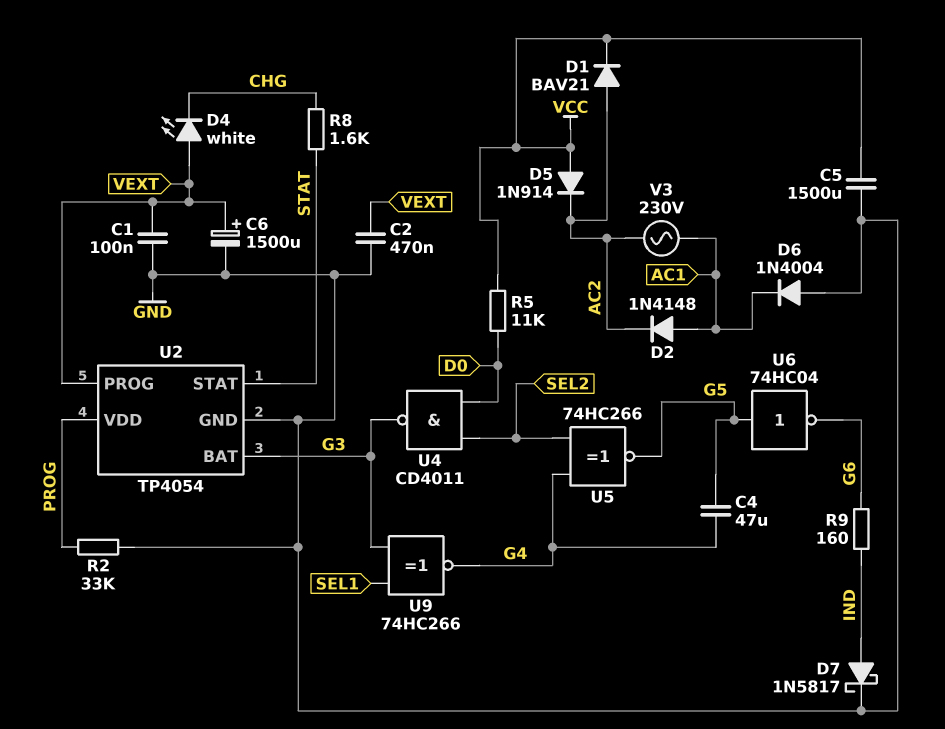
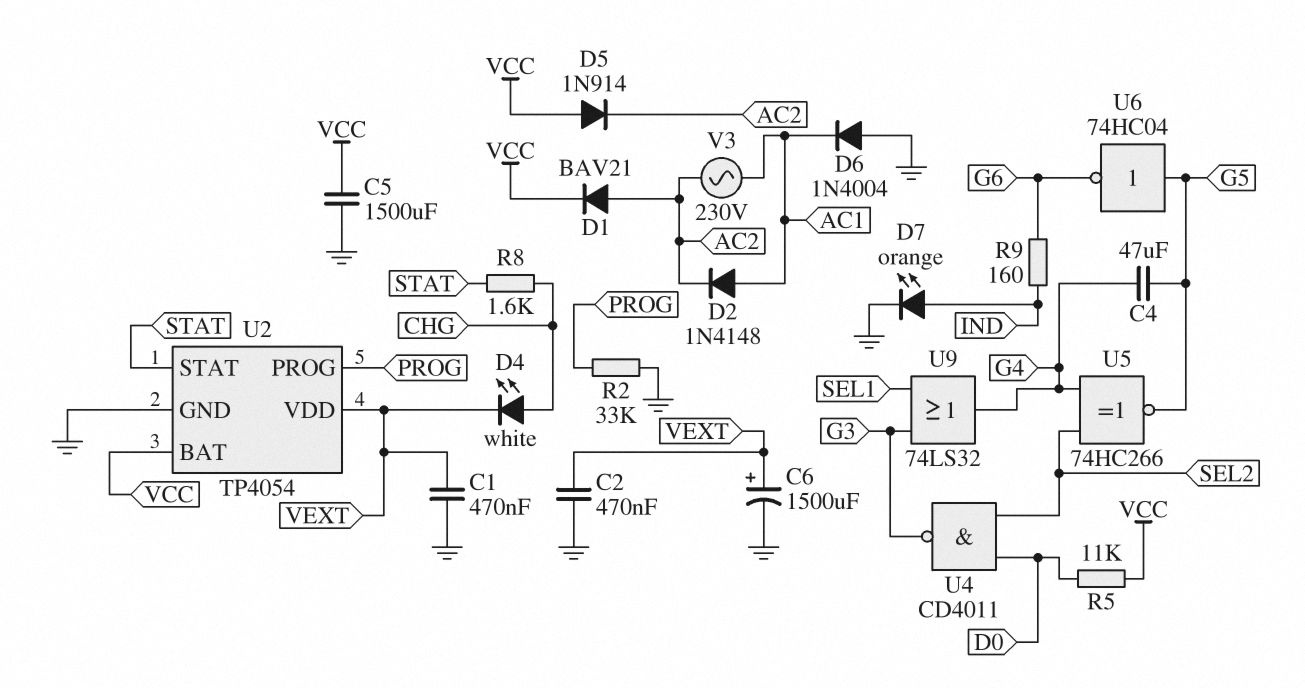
C1: 100nF (GND, VEXT) -> 470nF (GND, VEXT)
D4: LED white (A VEXT, K CHG) -> LED white (A CHG, K VEXT)
D7: schottky 1N5817 (A IND, K GND) -> LED orange (A IND, K GND)
U2 pin BAT: G3 -> VCC
U2 pin PROG: VEXT -> PROG
U2 pin VDD: PROG -> VEXT
U9: XNOR 74HC266 (in G3, in SEL1, out G4) -> OR 74LS32 (in G3, in SEL1, out G4)

